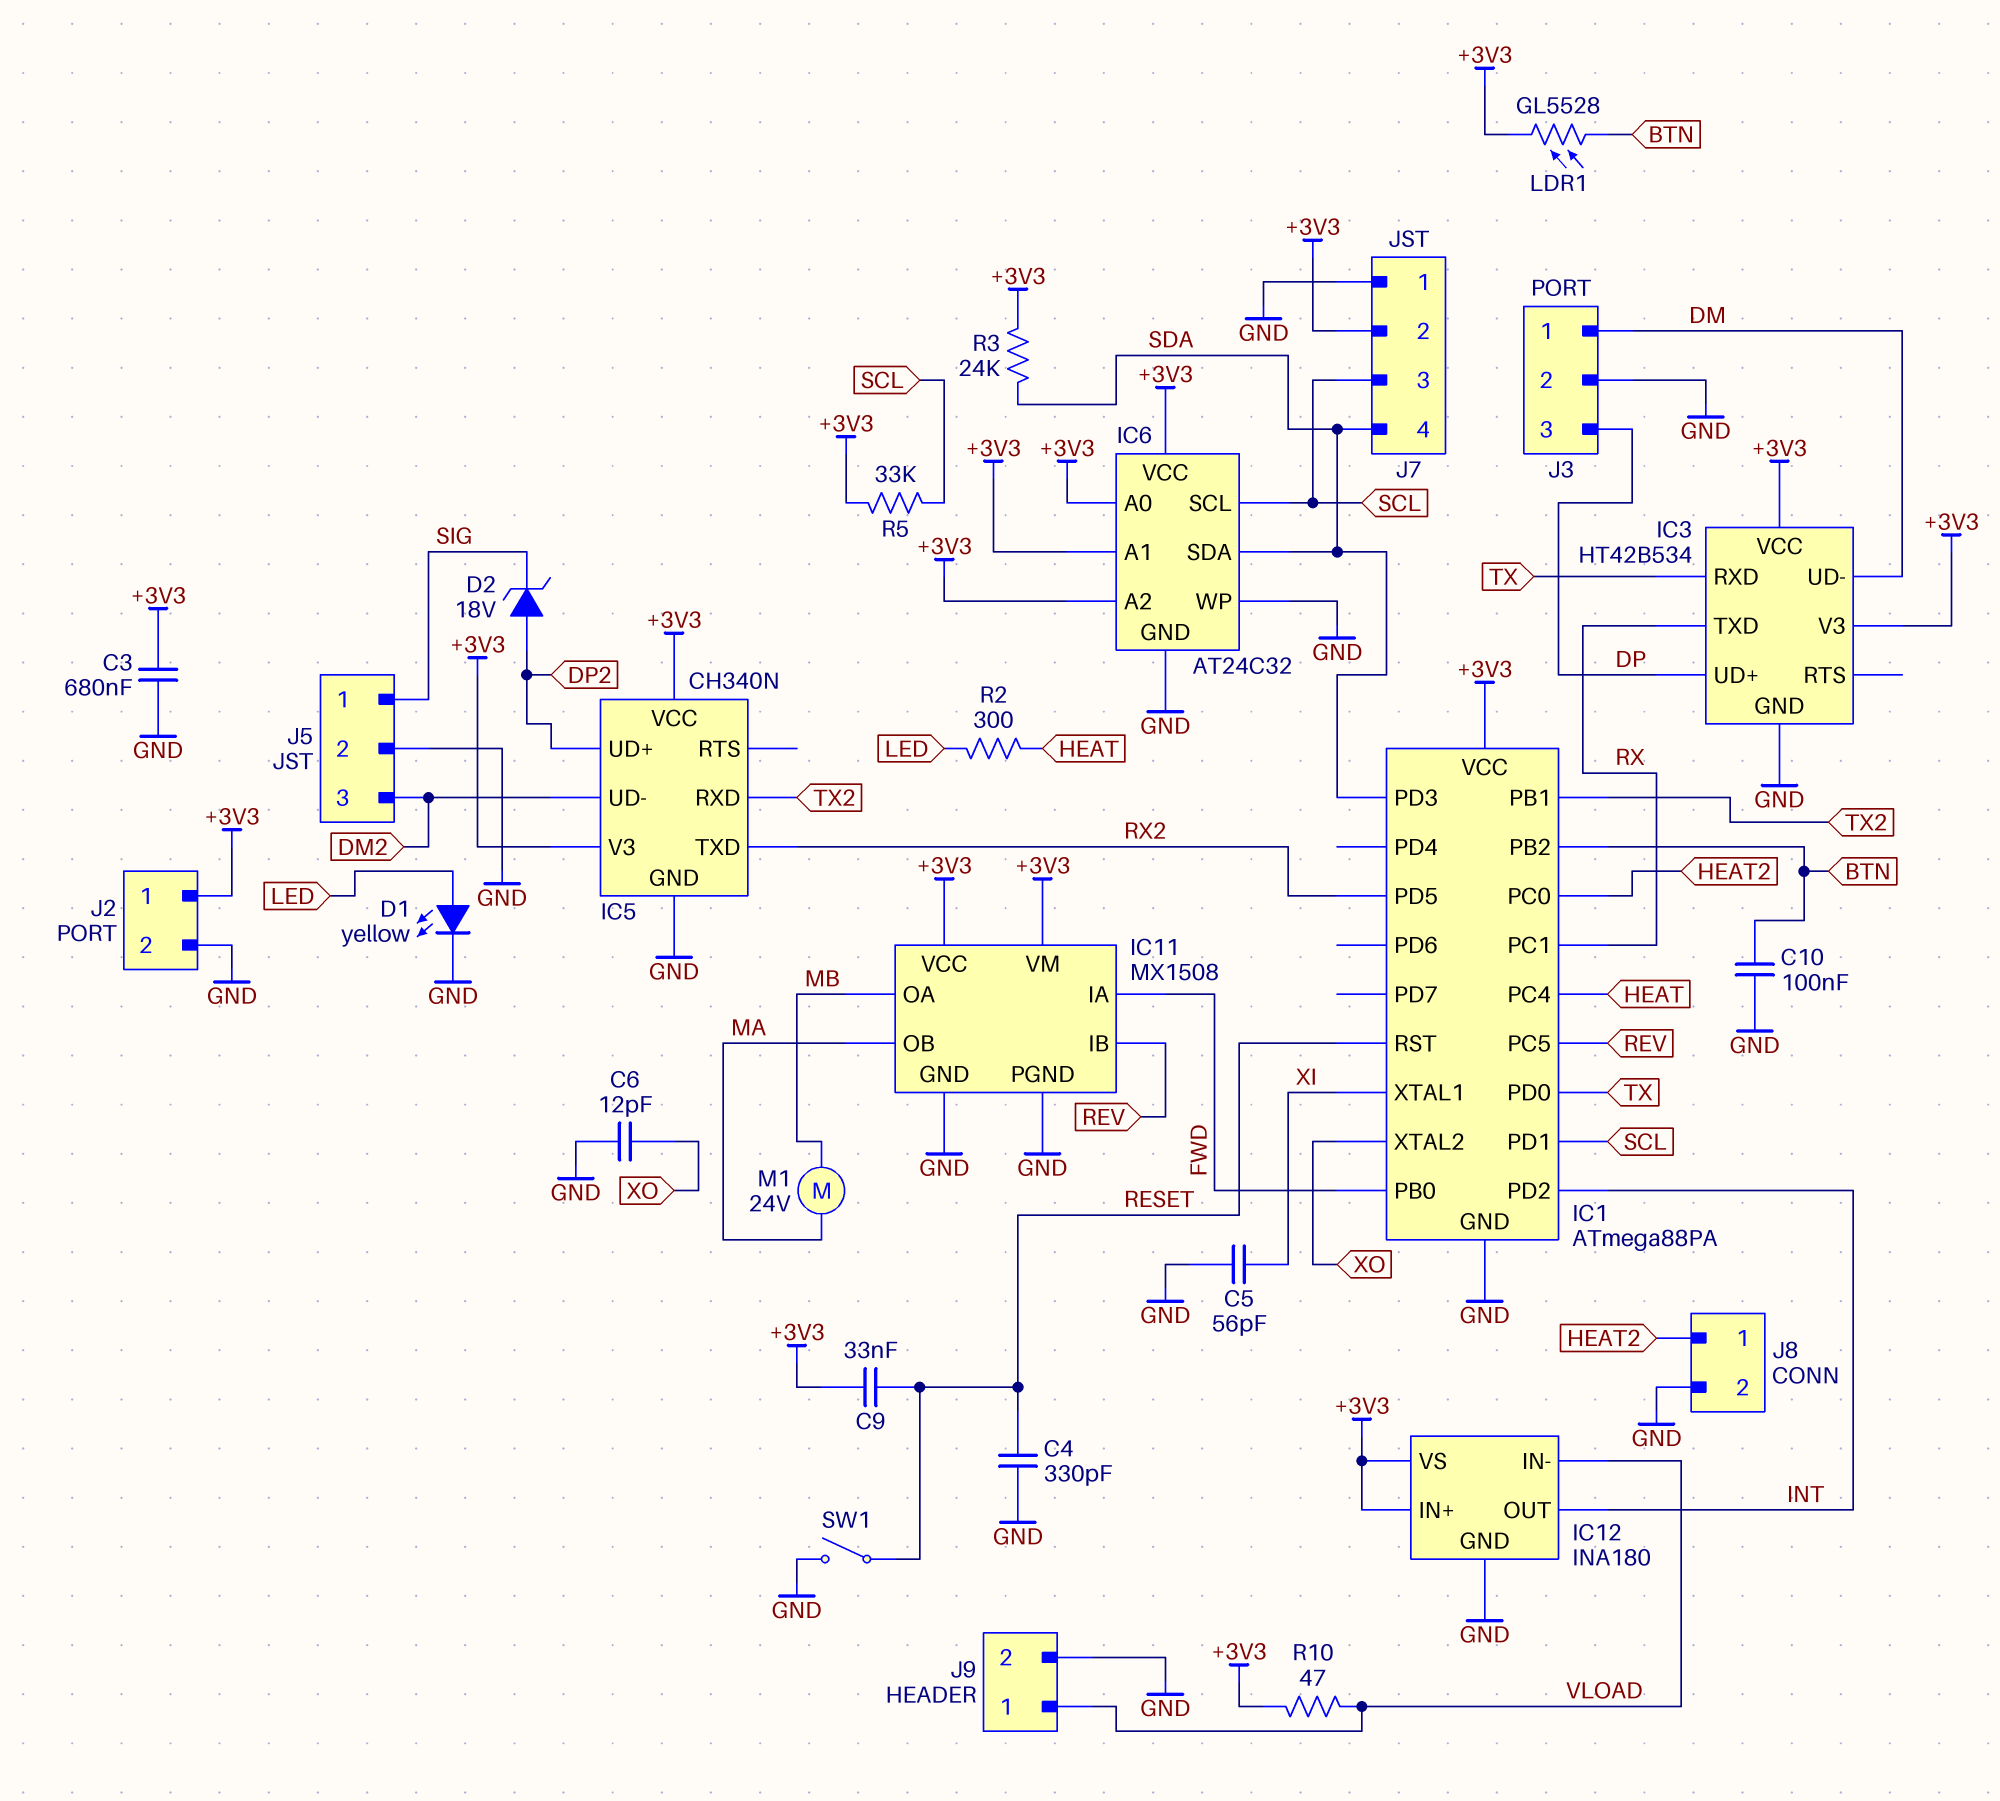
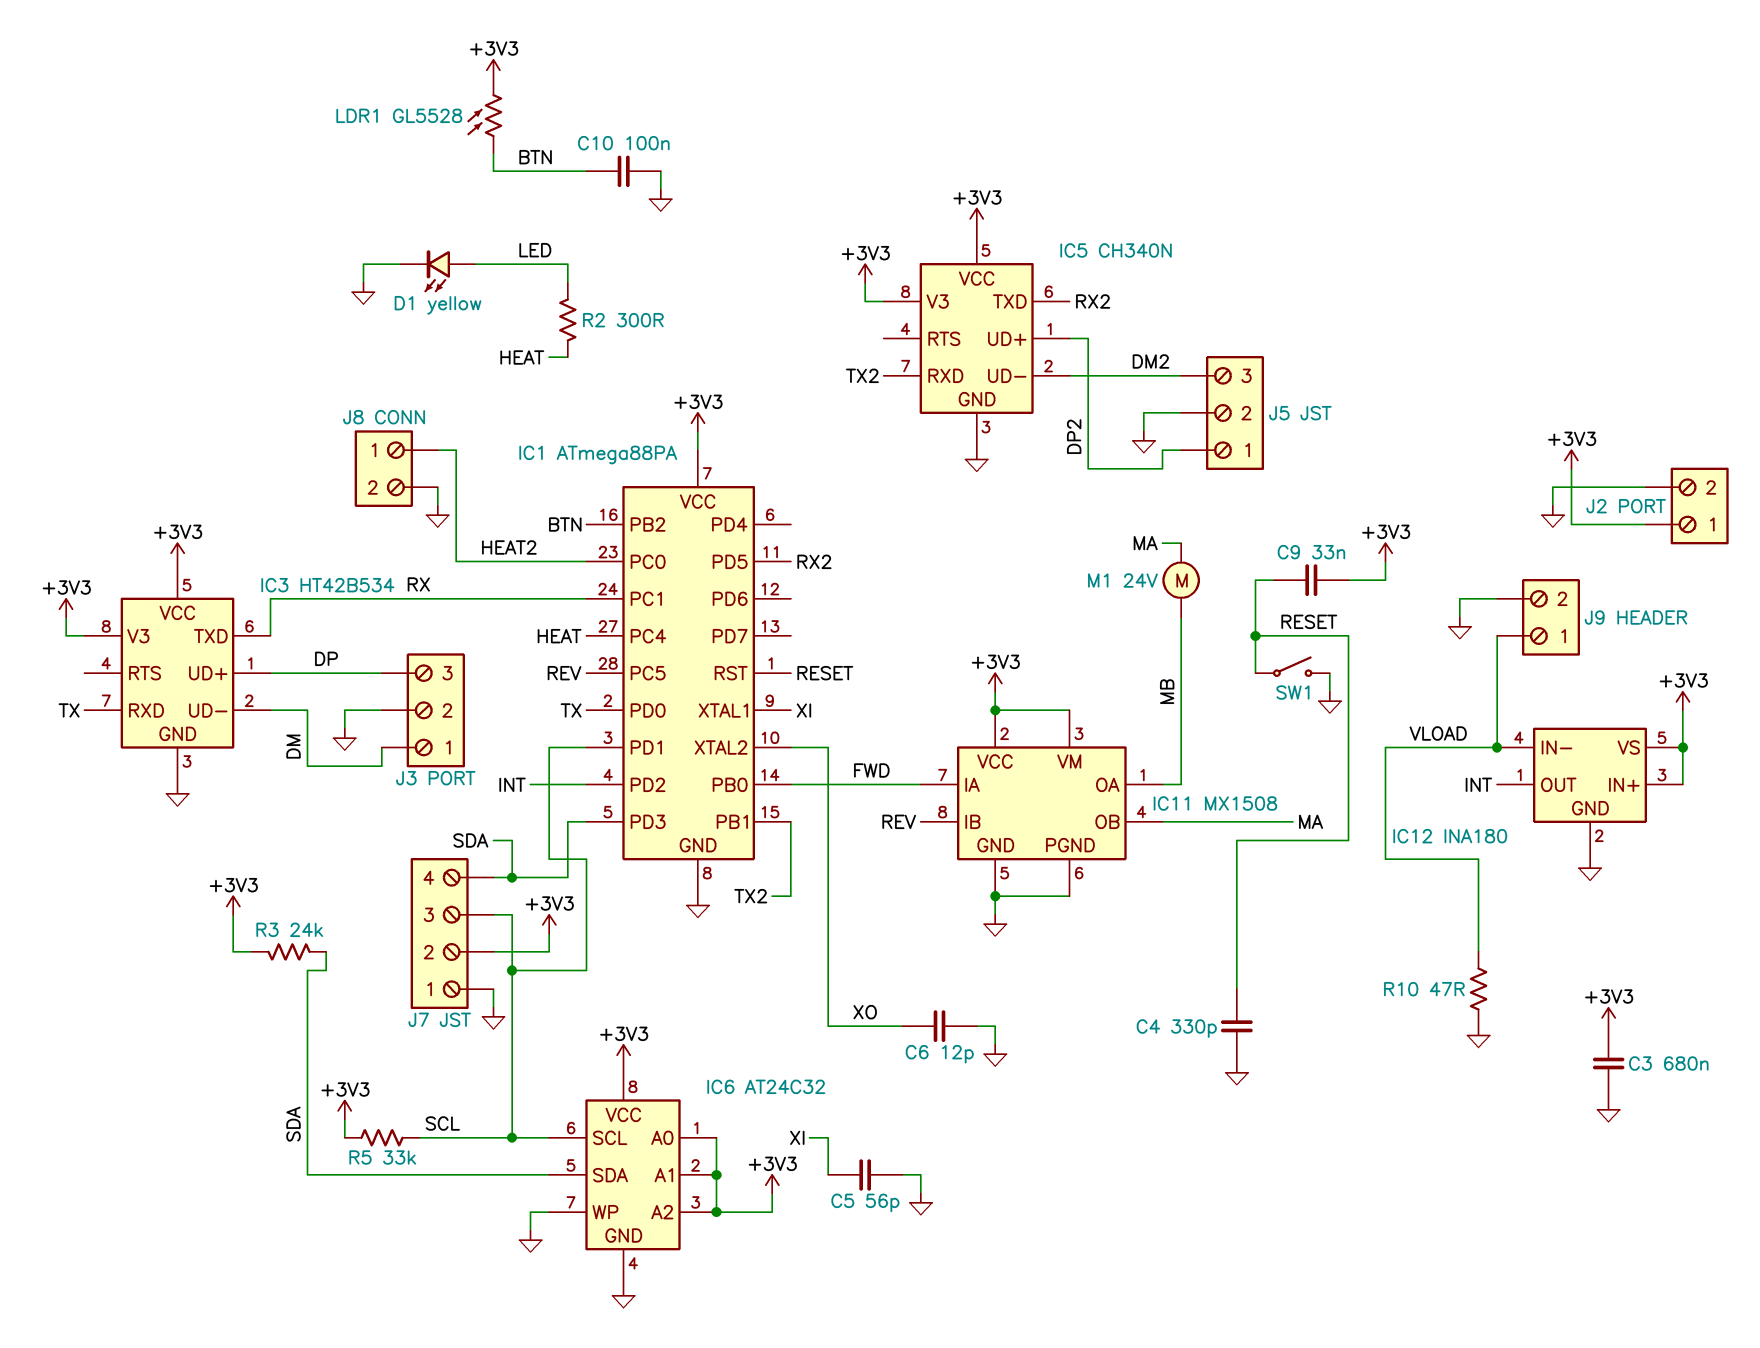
D2: zener 18V (A DP2, K SIG) -> none
J5 pin 1: SIG -> DP2
R10: 47 (+3V3, VLOAD) -> 47 (GND, VLOAD)

